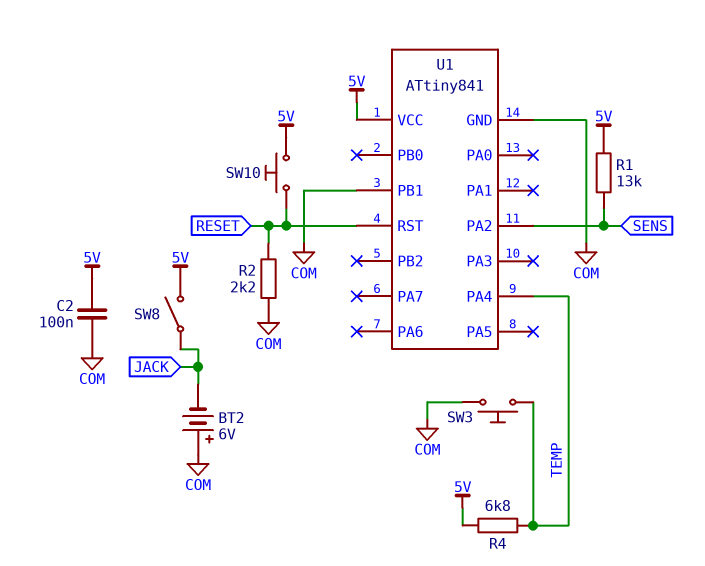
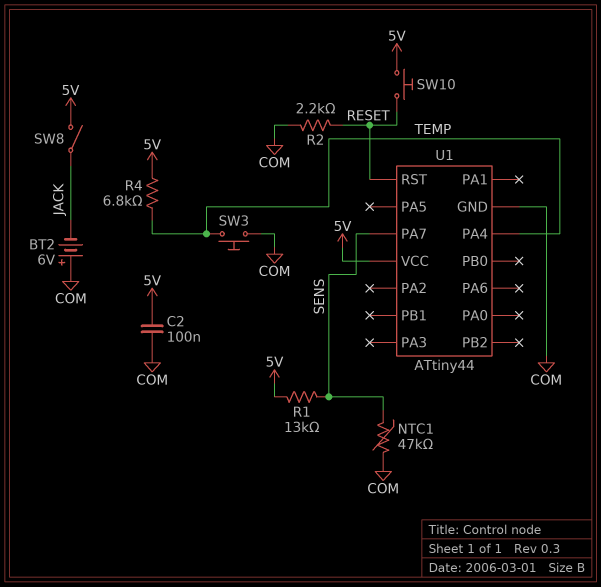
NTC1: none -> 47k (COM, SENS)
U1: ATtiny841 -> ATtiny44
U1 pin PA2: SENS -> none
U1 pin PA7: none -> SENS
U1 pin PB1: COM -> none

